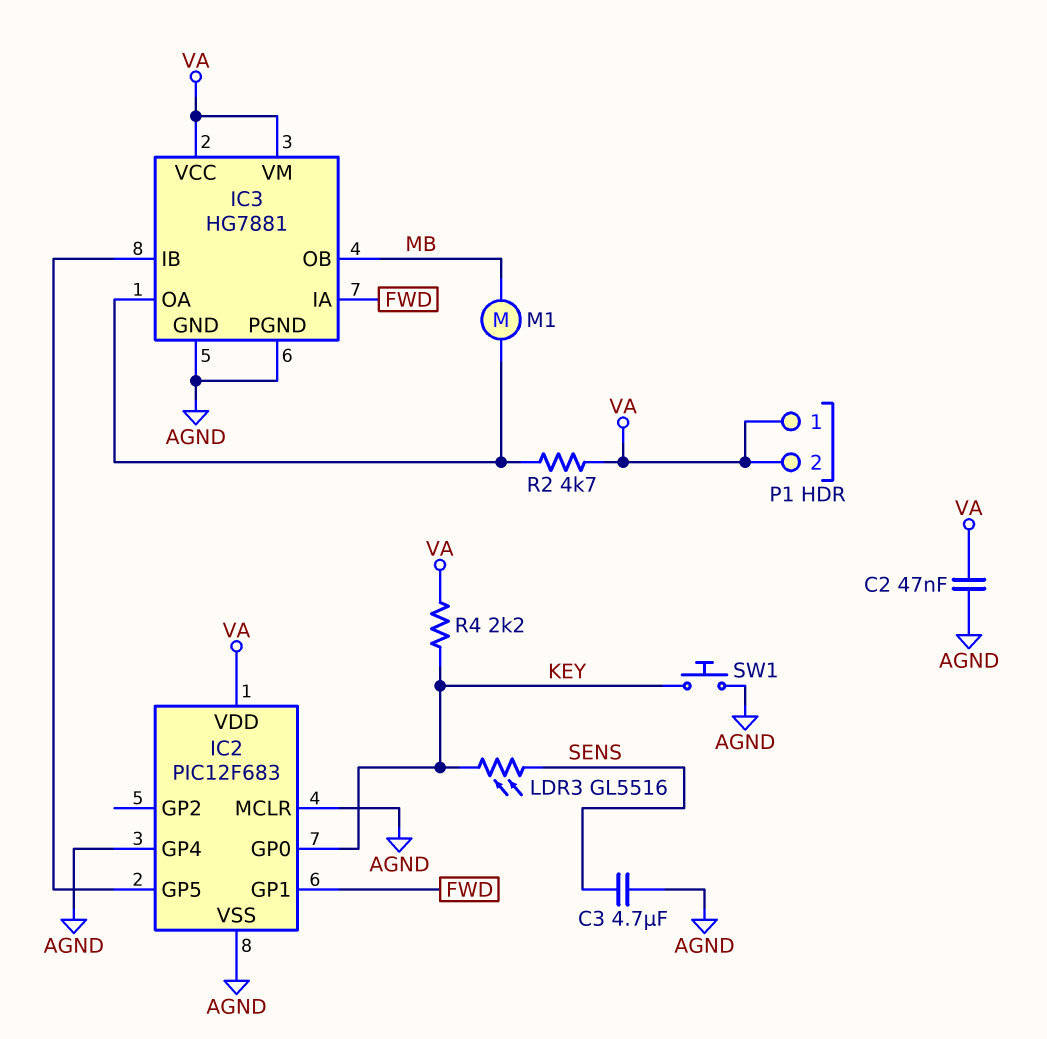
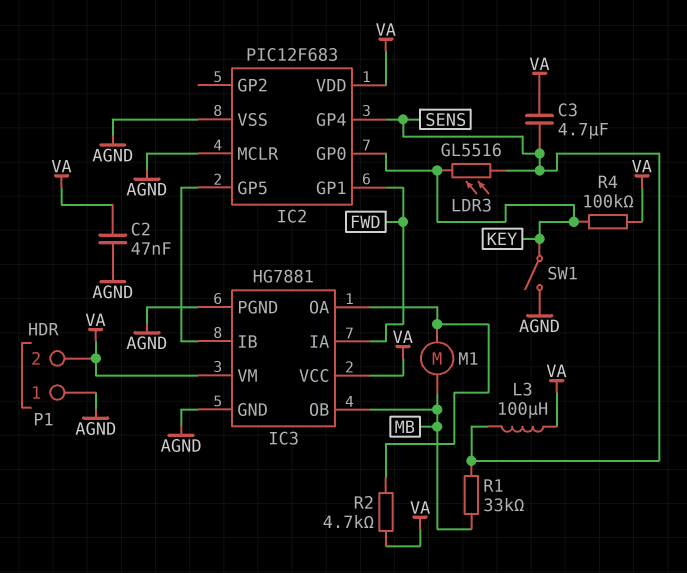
C3: 4.7uF (AGND, SENS) -> 4.7uF (SENS, VA)
IC2 pin GP4: AGND -> SENS
L3: none -> 100uH (SENS, VA)
P1 pin 1: VA -> AGND
R1: none -> 33k (MB, SENS)
R4: 2.2k (KEY, VA) -> 100k (KEY, VA)
SW1: button (AGND, KEY) -> switch (AGND, KEY)

